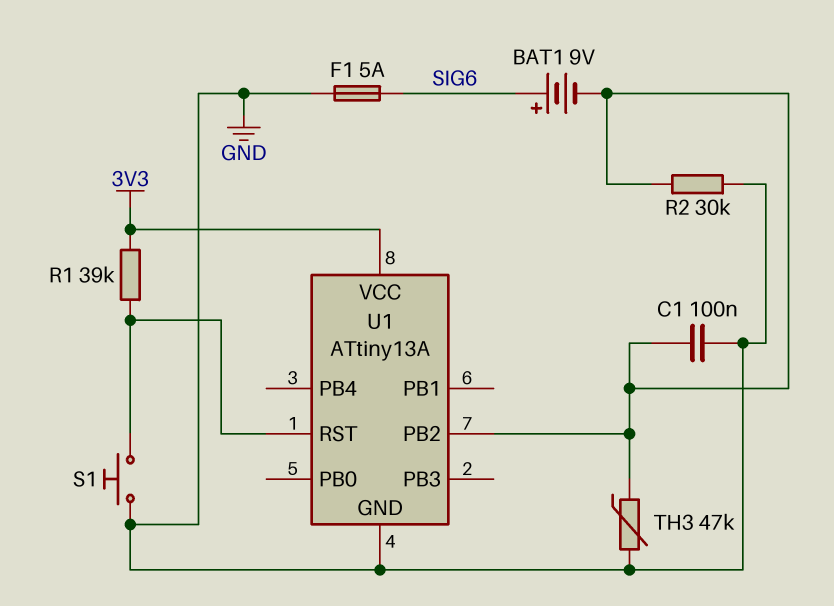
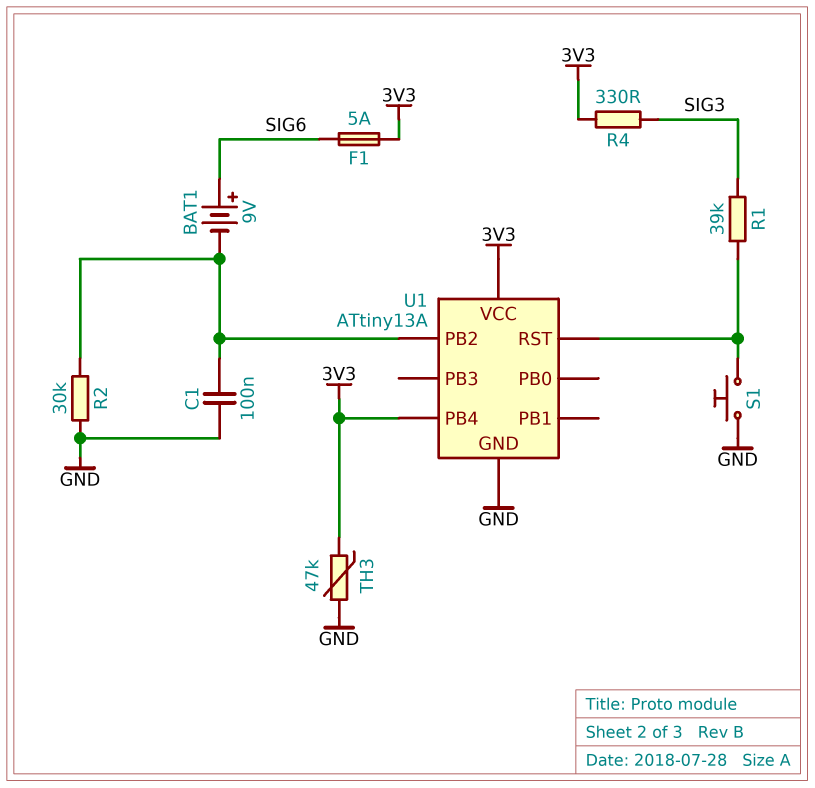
F1: 5A (GND, SIG6) -> 5A (3V3, SIG6)
R1: 39k (3V3, U1/RST) -> 39k (SIG3, U1/RST)
R4: none -> 330 (3V3, SIG3)
TH3: 47k (GND, U1/PB2) -> 47k (3V3, GND)
U1 pin PB4: none -> 3V3

